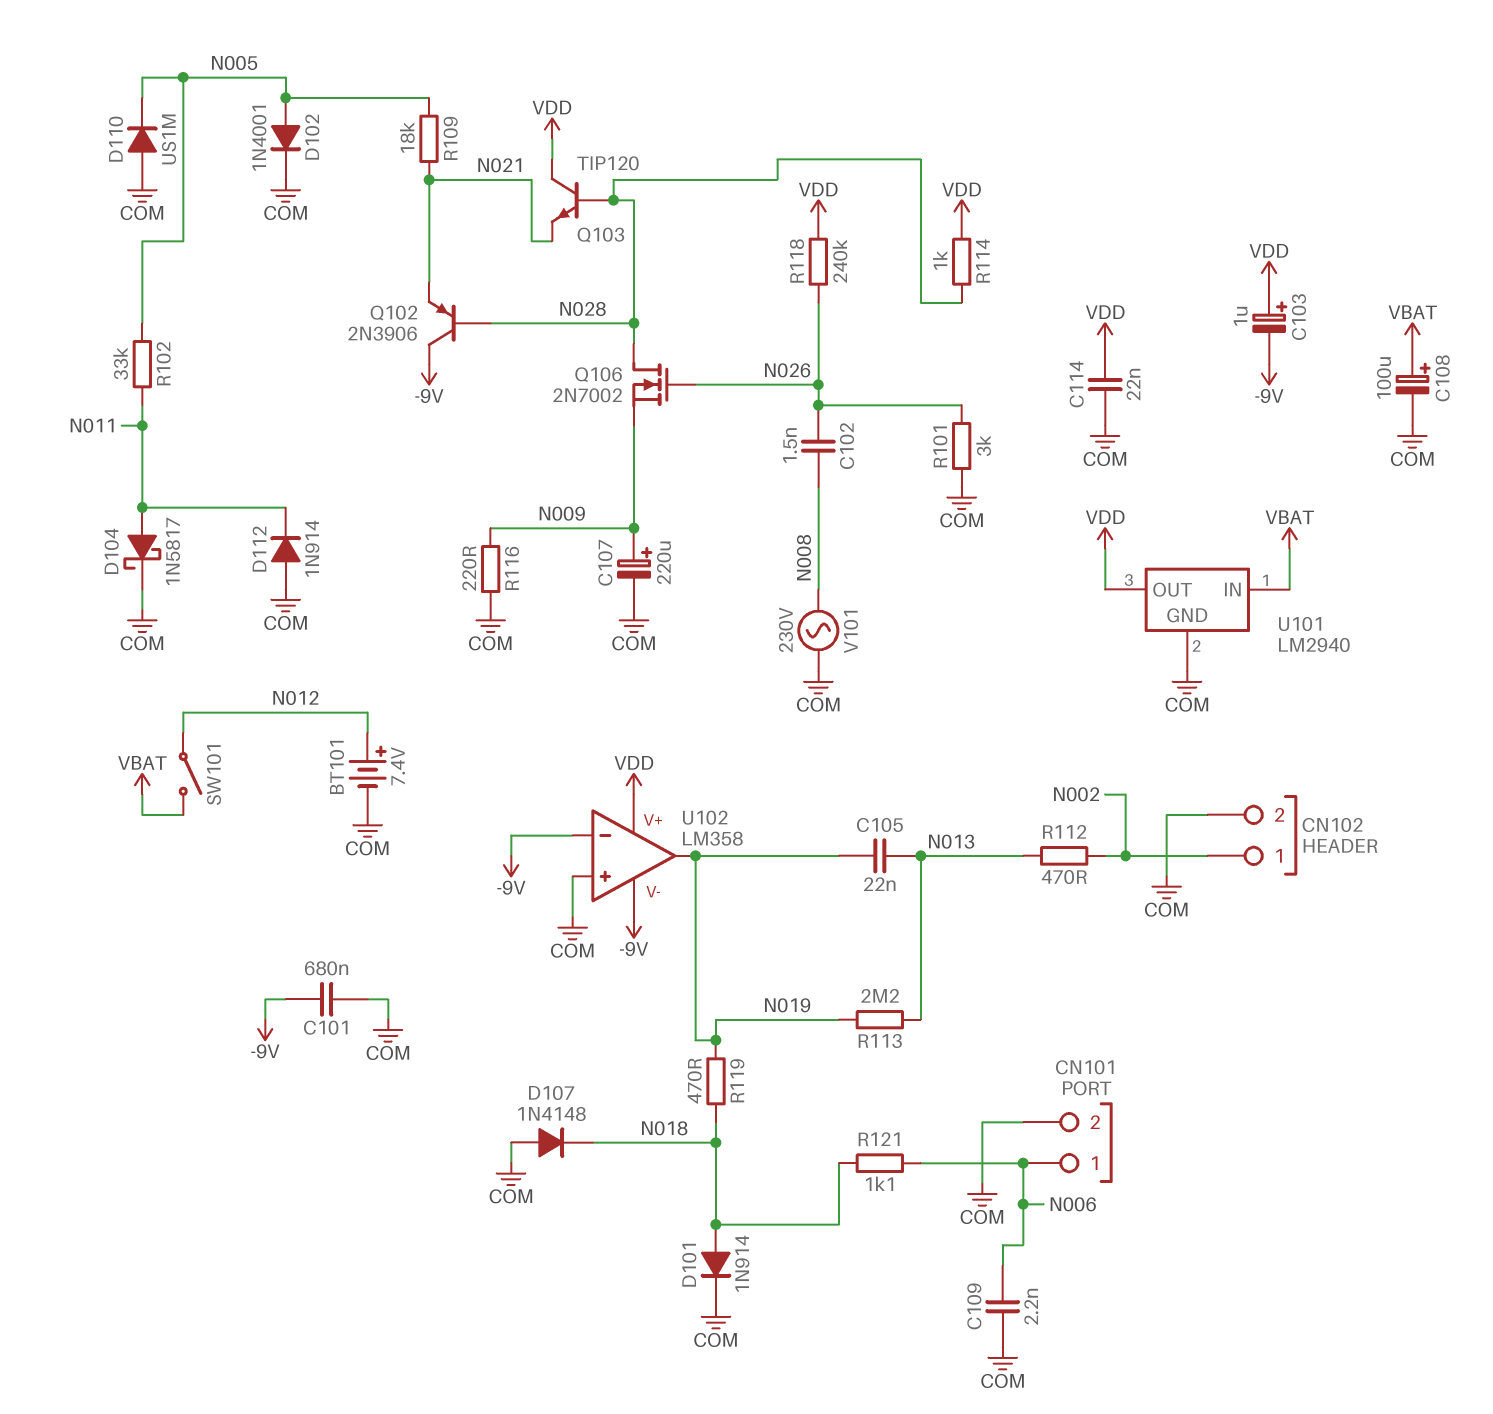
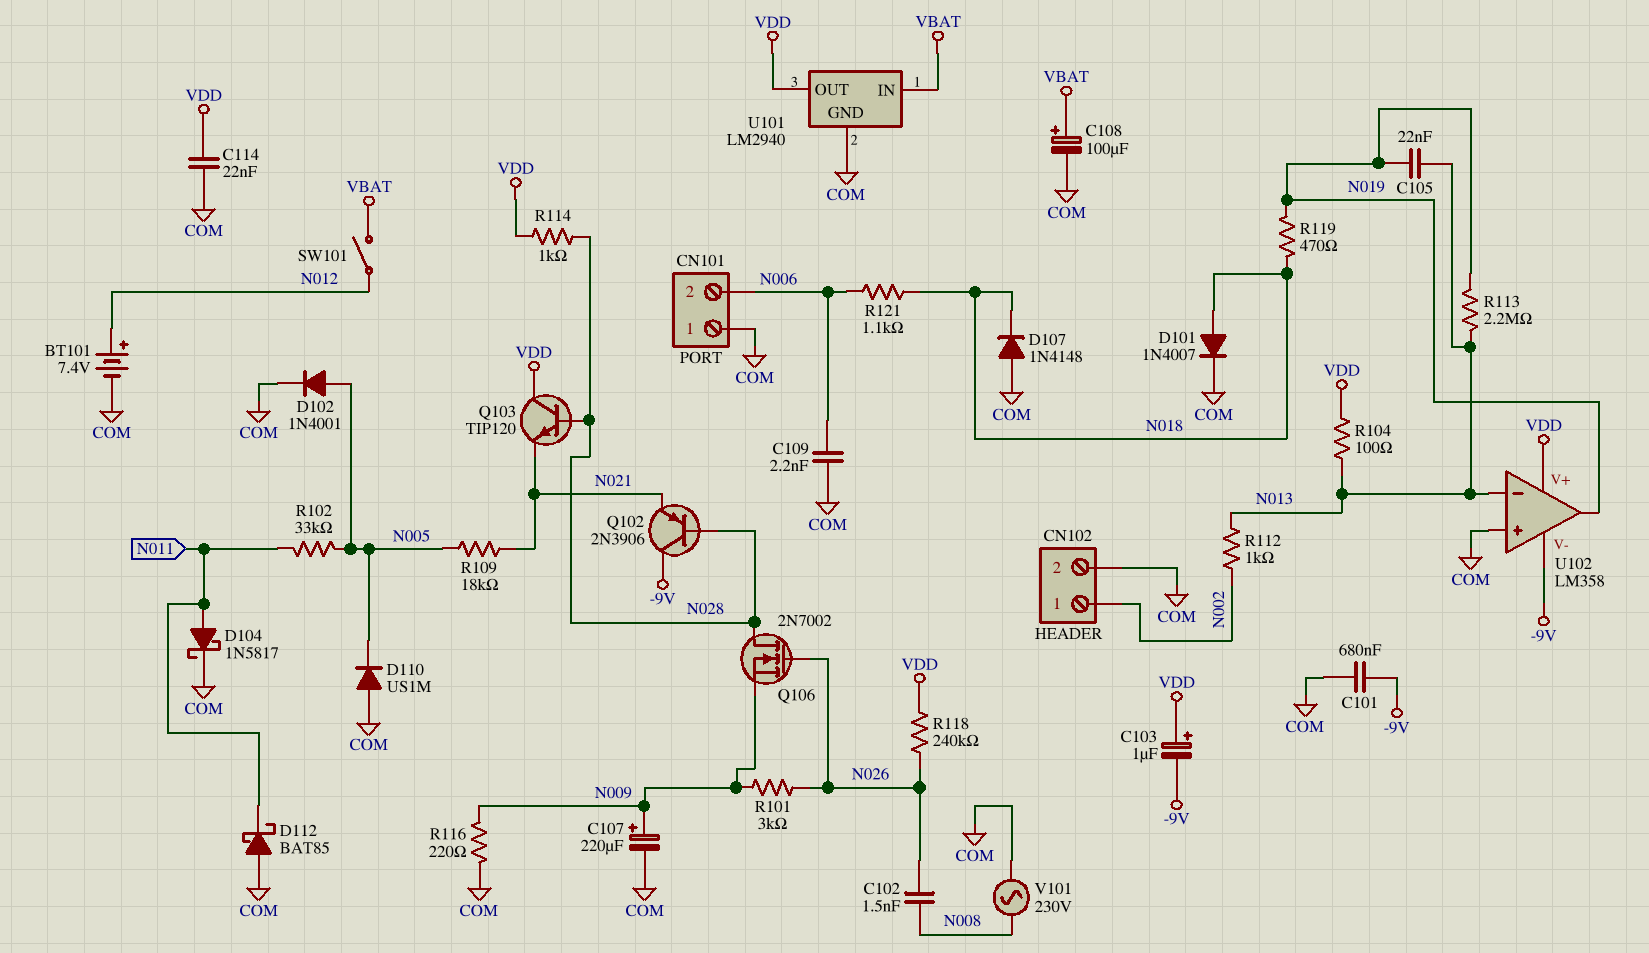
CN101 pin 1: N006 -> COM
CN101 pin 2: COM -> N006
D101: diode 1N914 (A N018, K COM) -> diode 1N4007 (A N018, K COM)
D112: diode 1N914 (A COM, K N011) -> schottky BAT85 (A COM, K N011)
R101: 3k (COM, N026) -> 3k (N009, N026)
R104: none -> 100 (N013, VDD)
R112: 470 (N002, N013) -> 1k (N002, N013)
U102 pin in-: -9V -> N013

